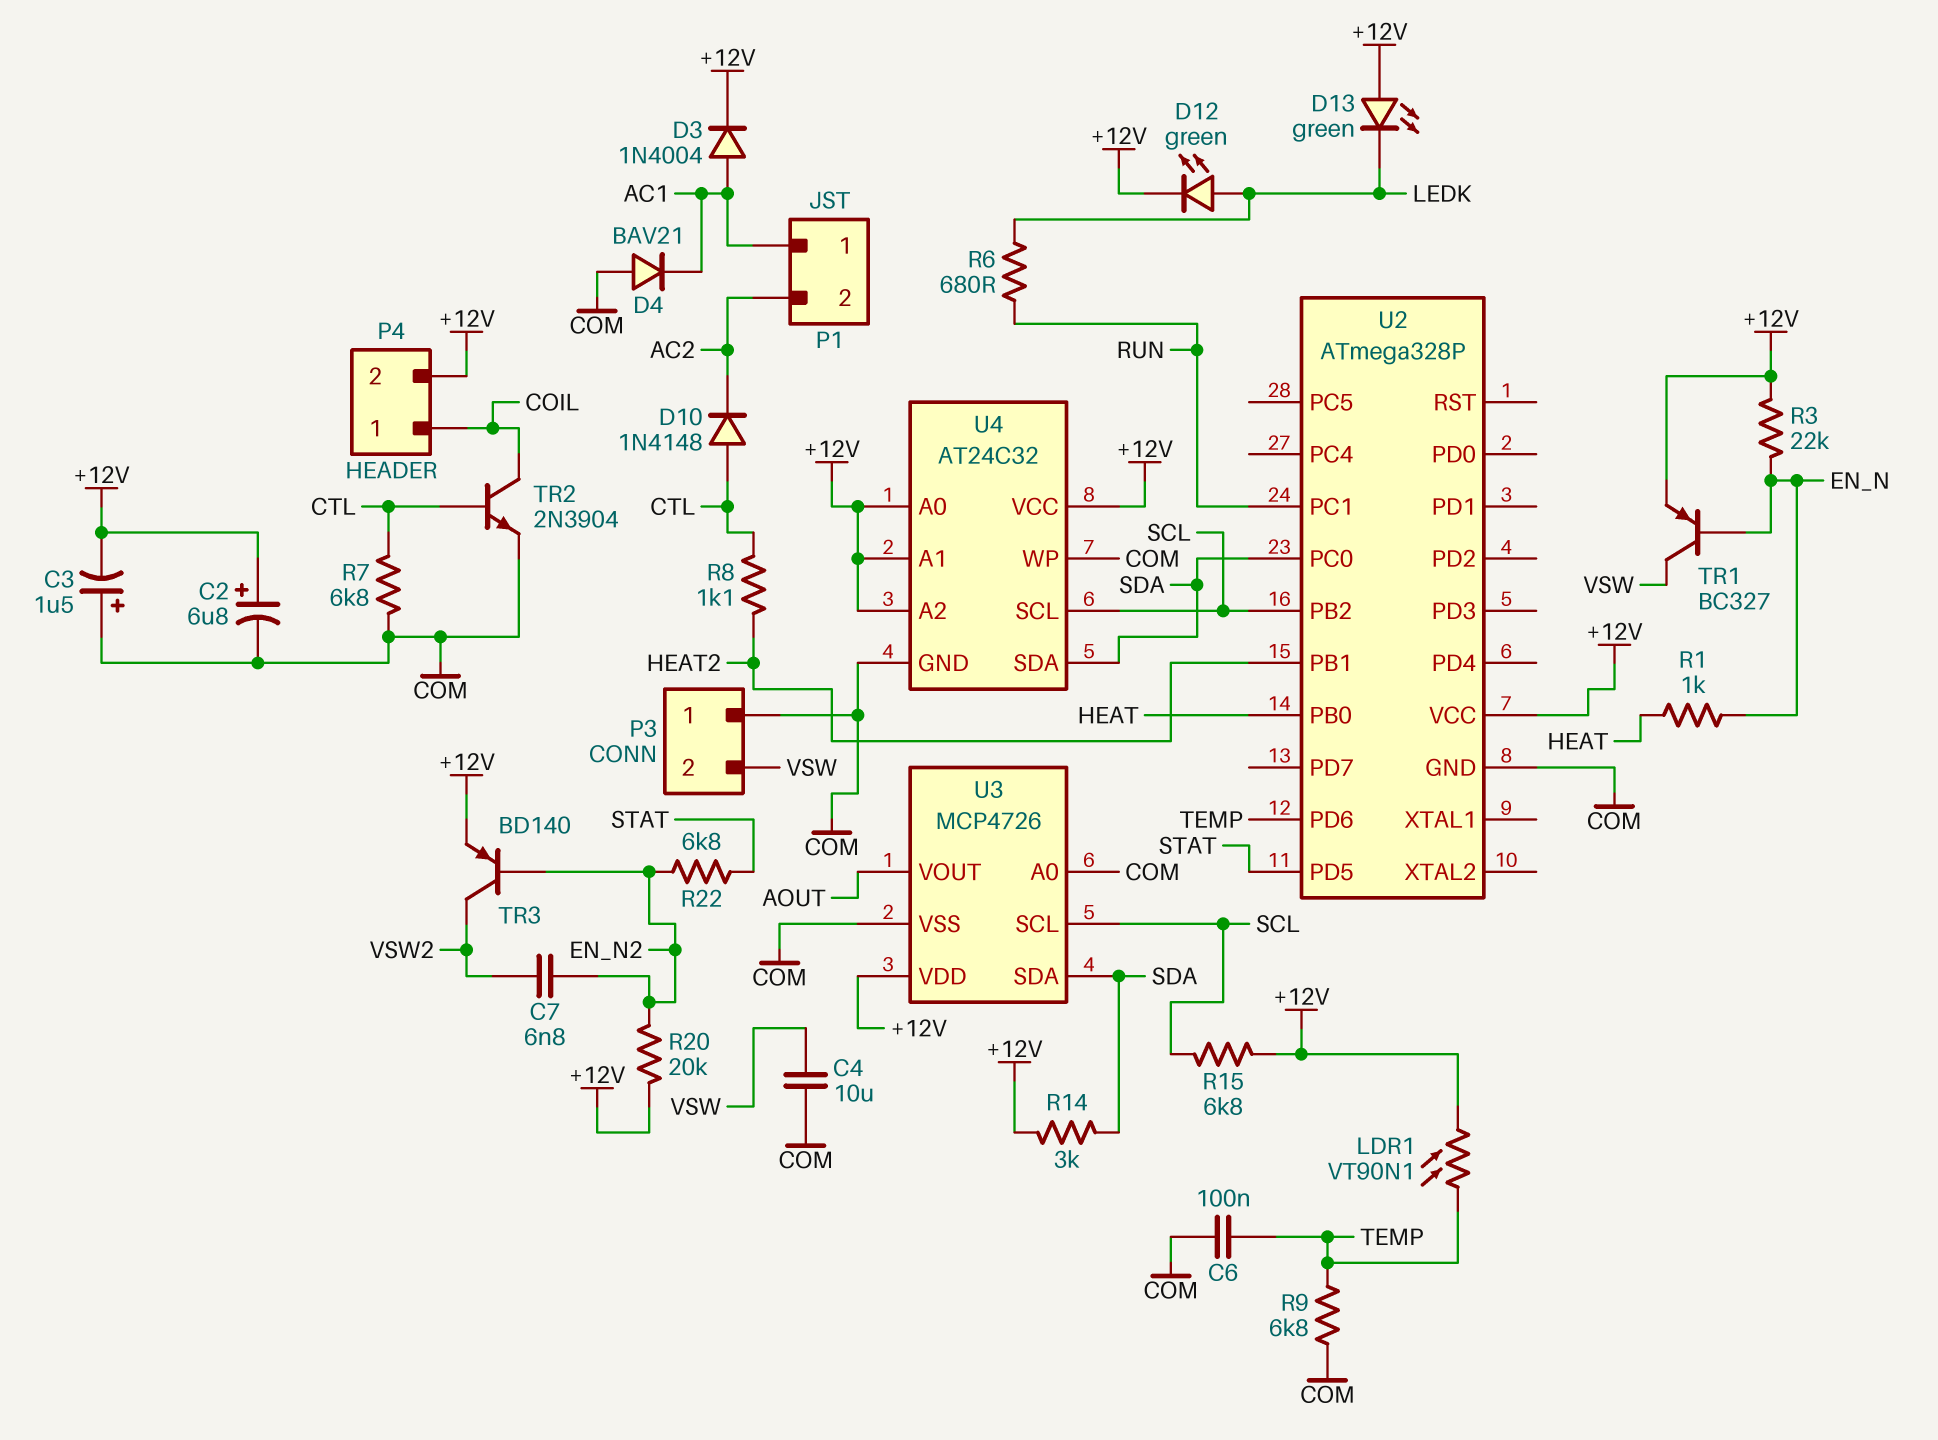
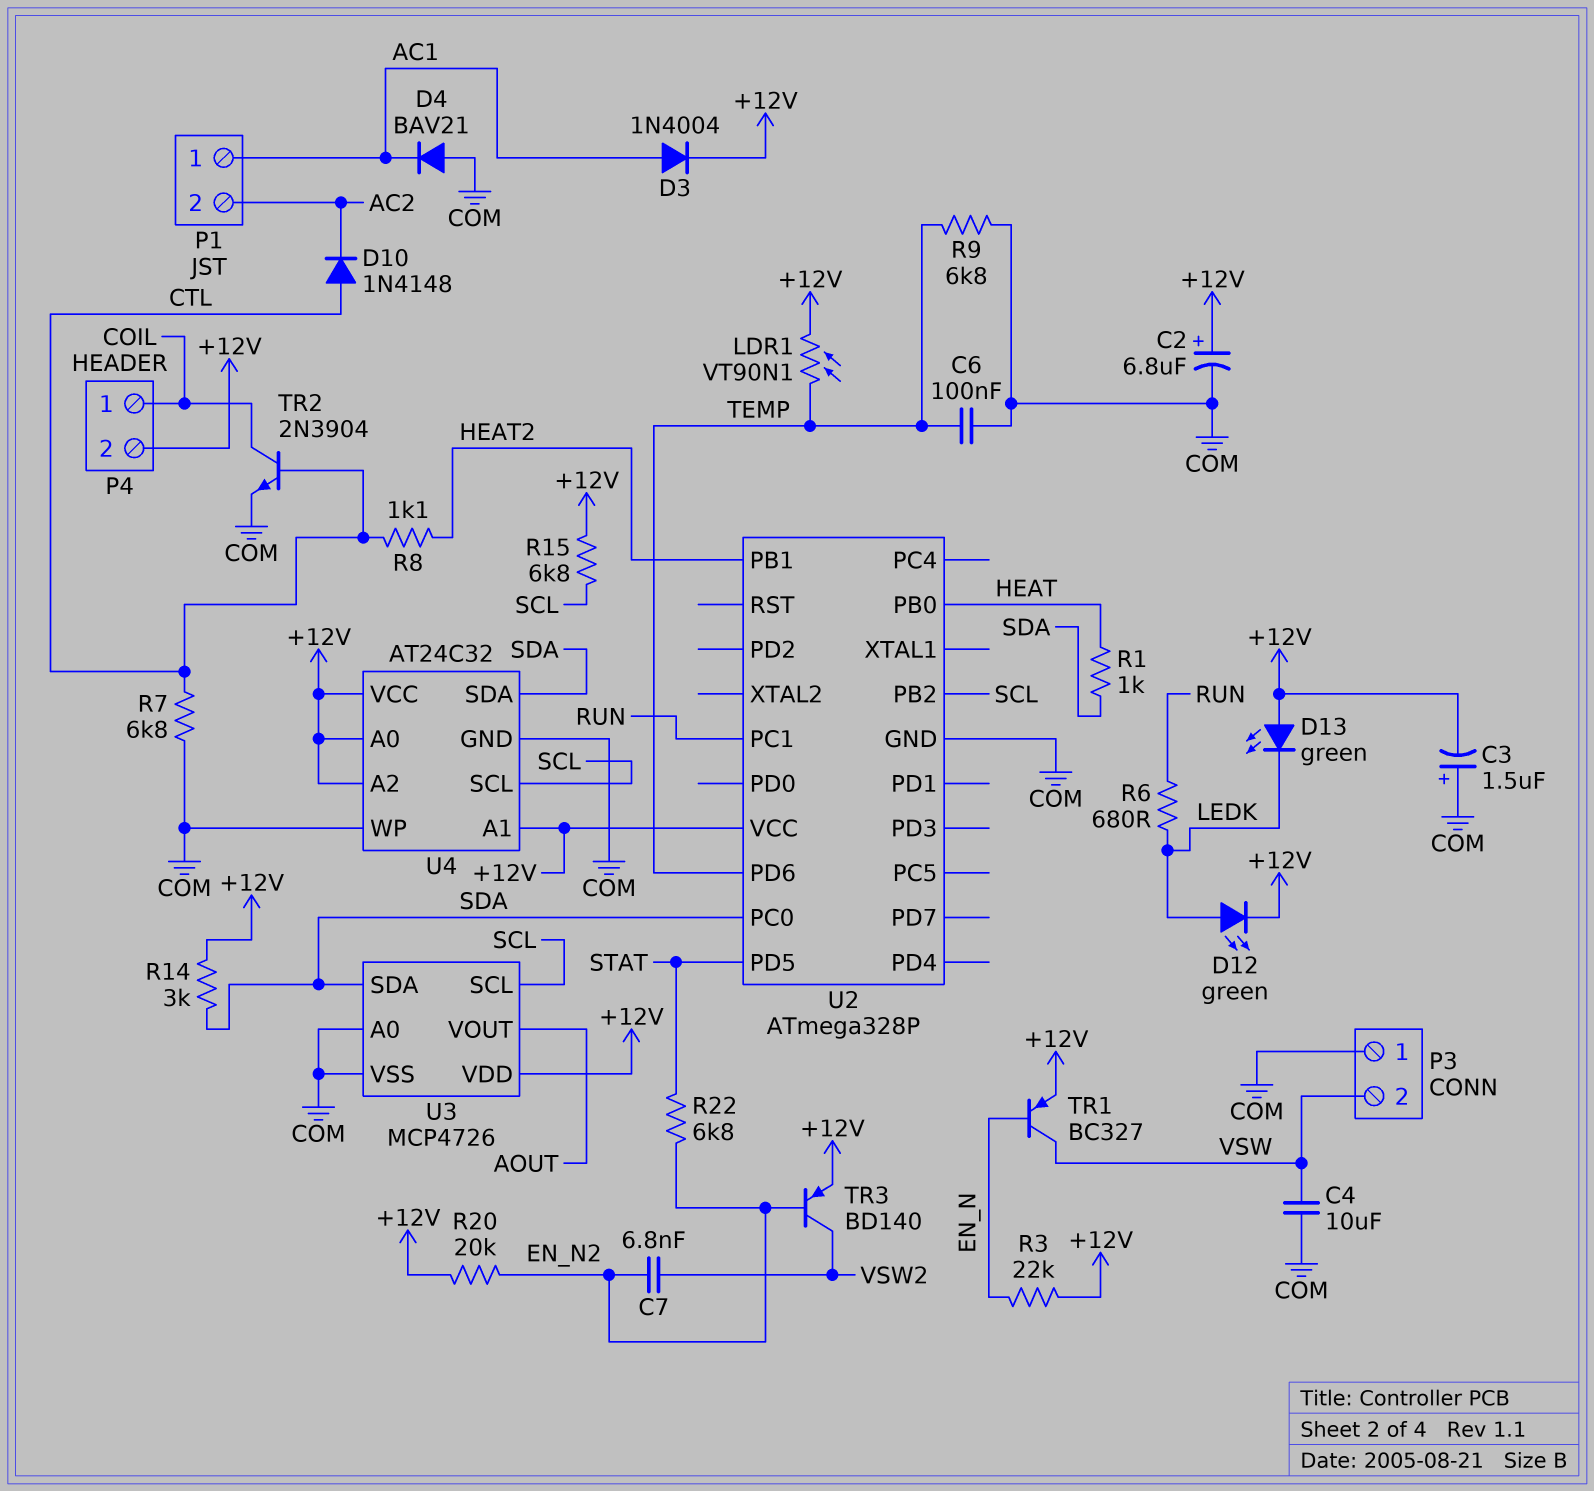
R1: 1k (EN_N, HEAT) -> 1k (HEAT, SDA)

